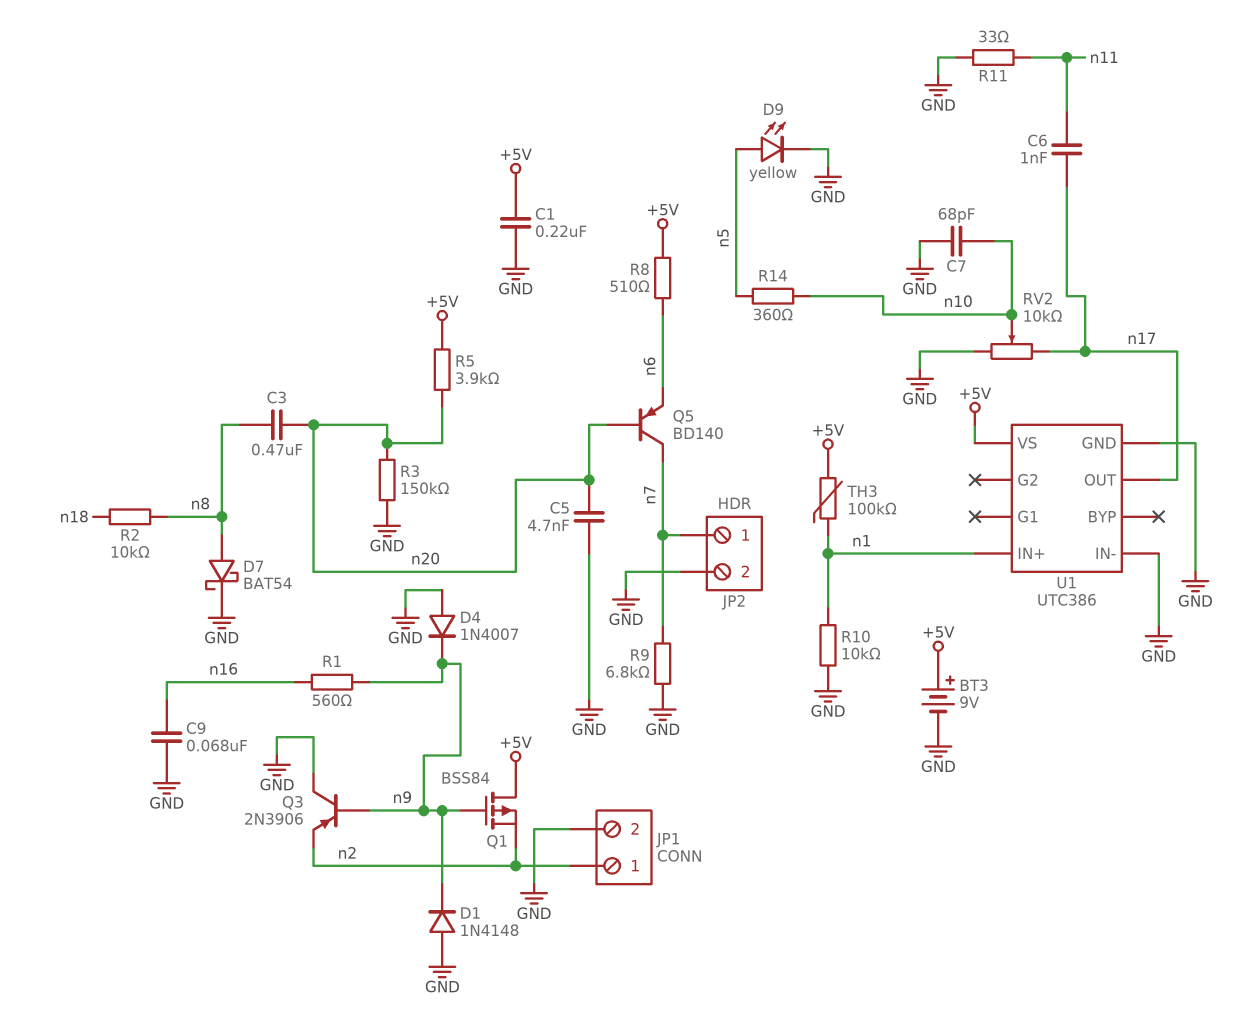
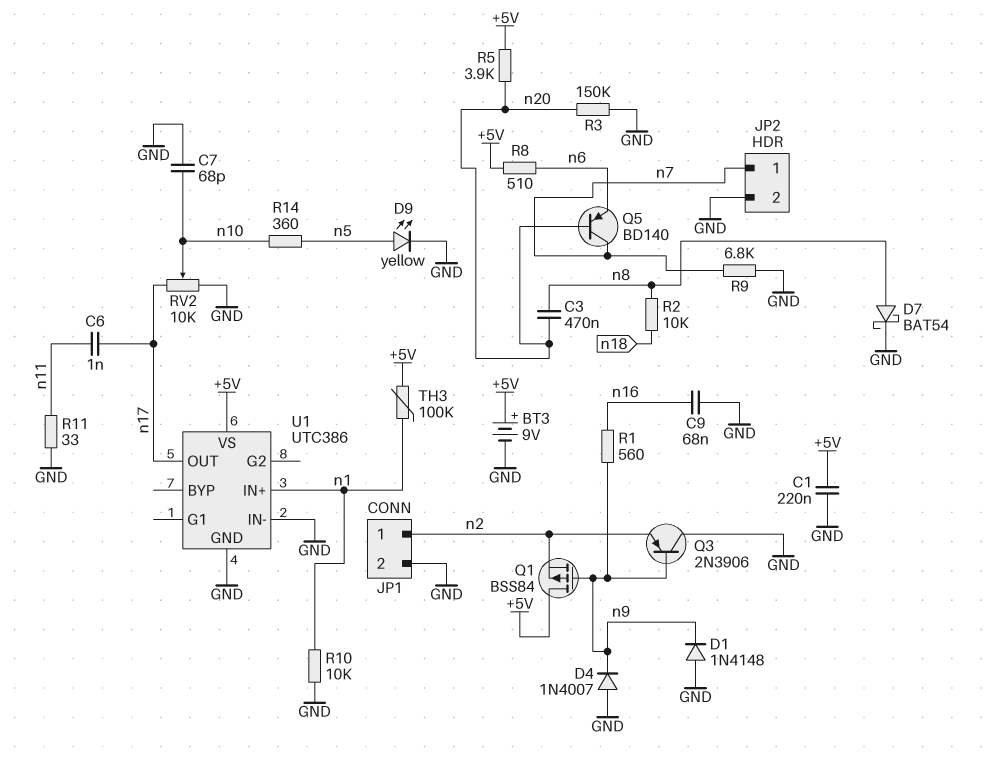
C5: 4.7nF (GND, n20) -> none

